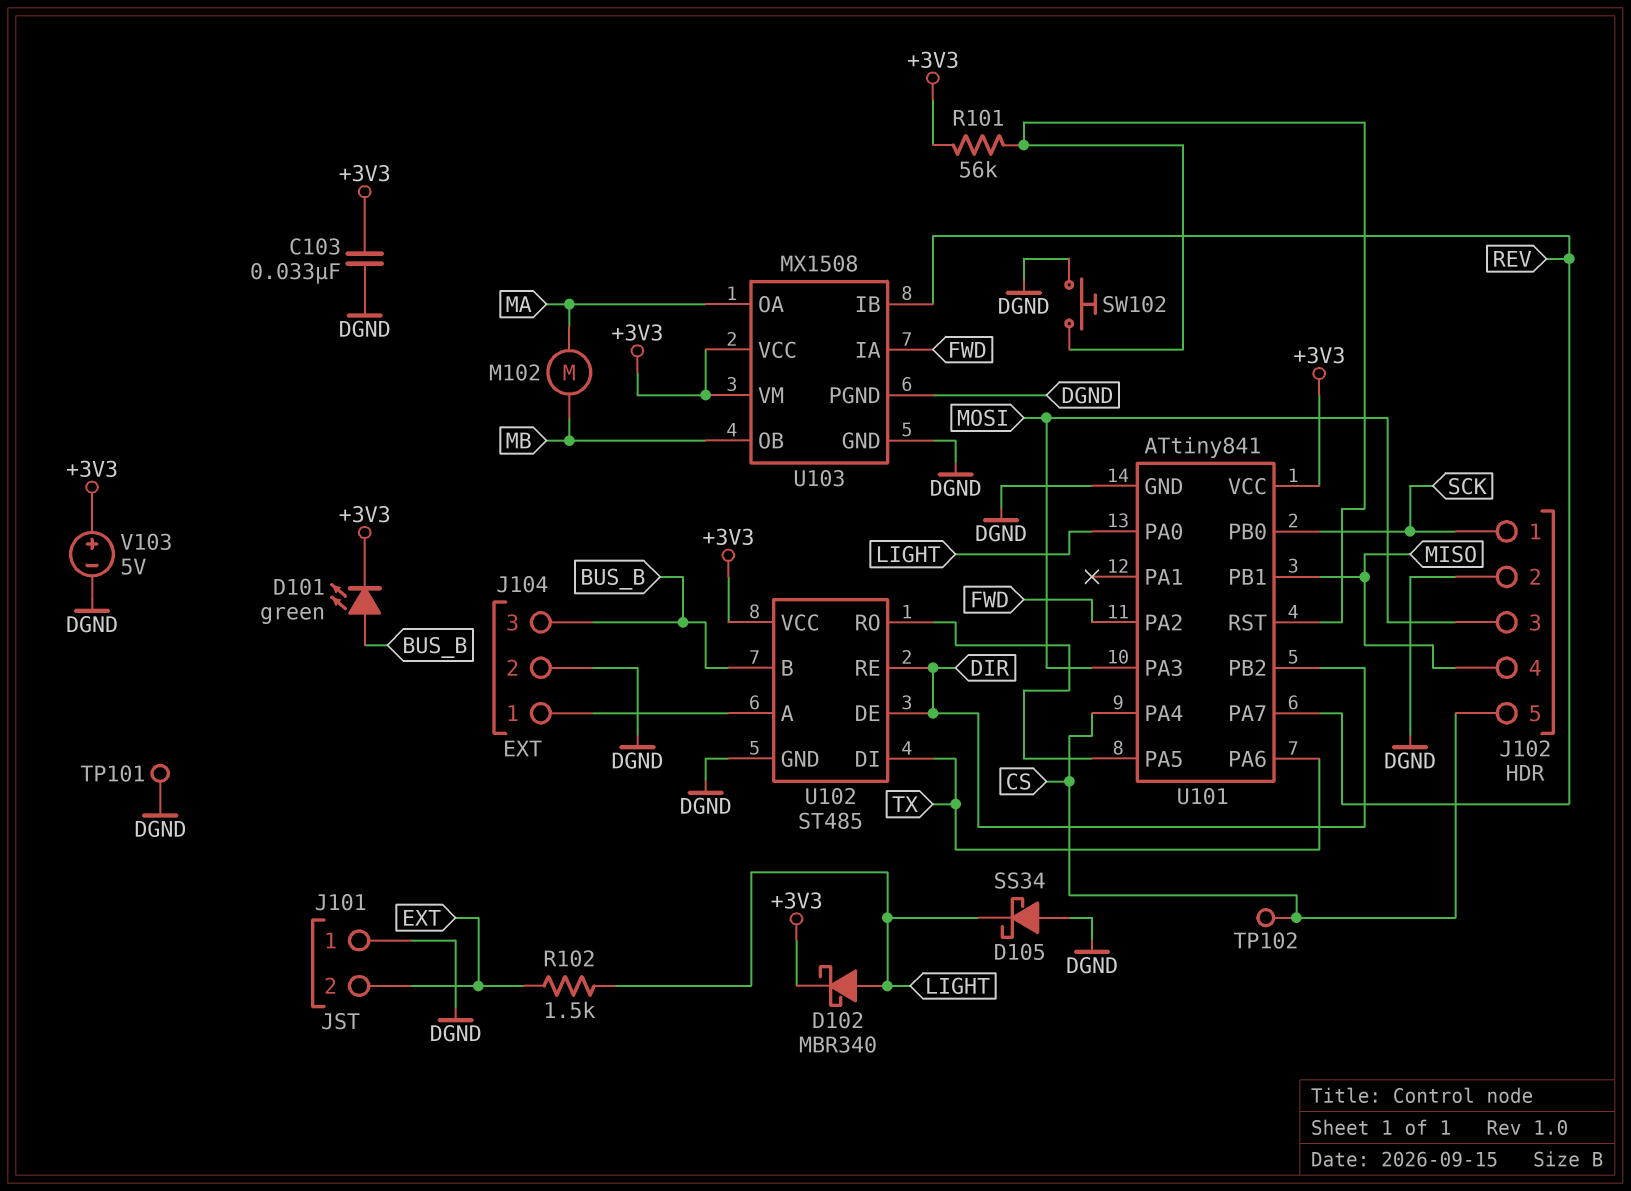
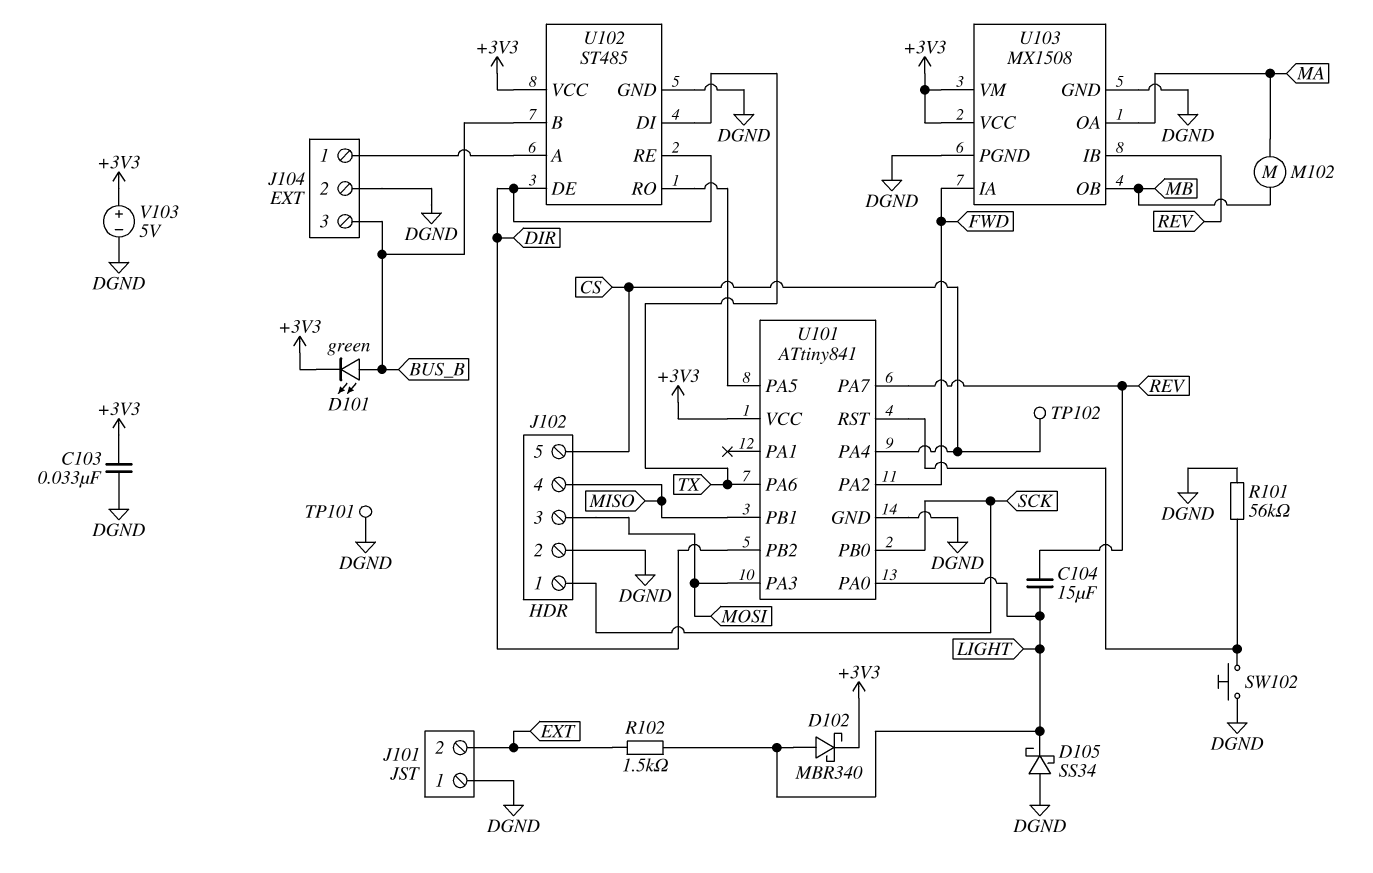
C104: none -> 15uF (LIGHT, REV)
R101: 56k (+3V3, U101/RST) -> 56k (DGND, U101/RST)

